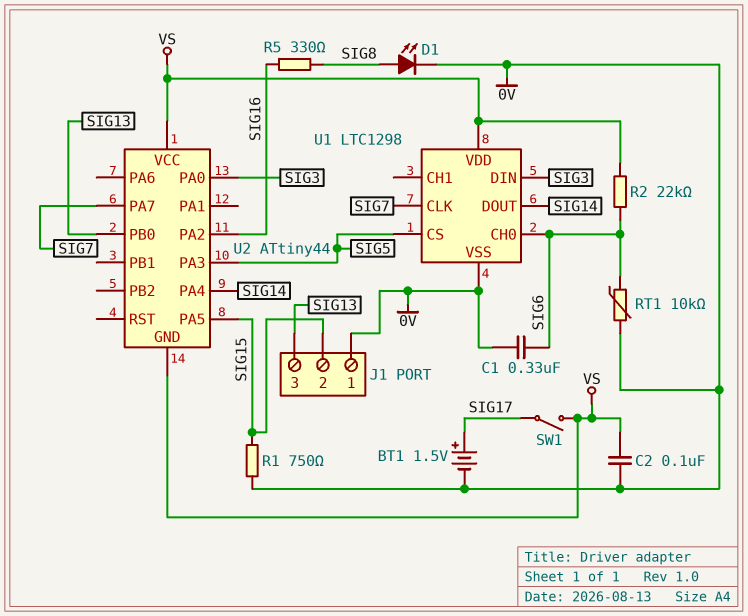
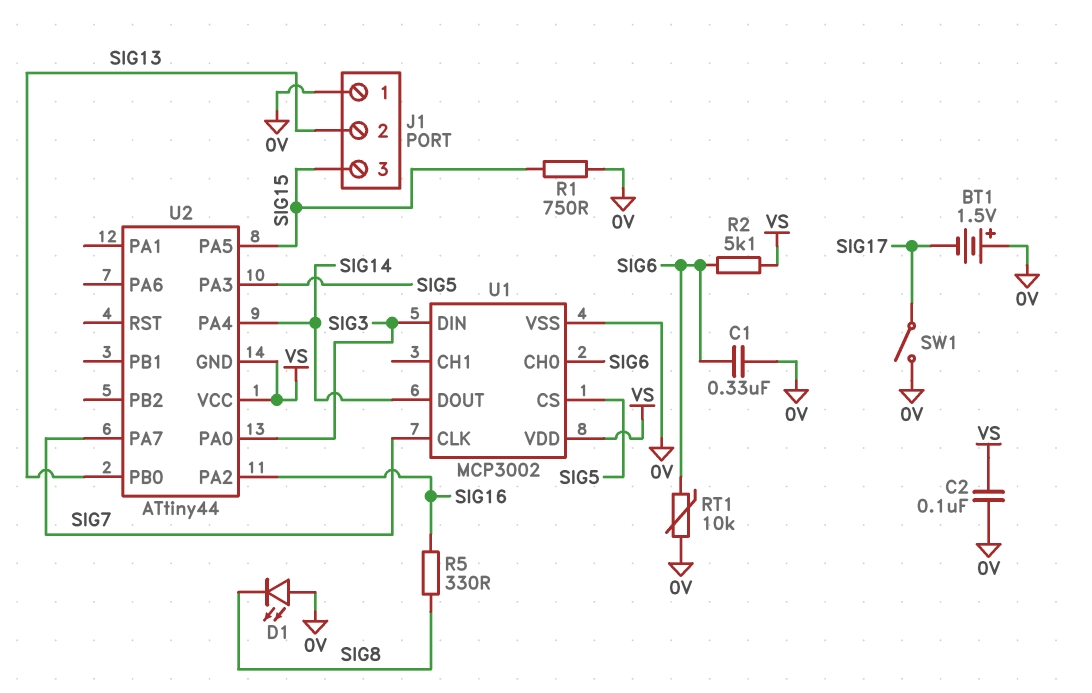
BT1: 1.5V (plus SIG17, minus 0V) -> 1.5V (plus 0V, minus SIG17)
D1: LED (A SIG8, K 0V) -> LED (A 0V, K SIG8)
J1 pin 2: SIG15 -> SIG13
J1 pin 3: SIG13 -> SIG15
R2: 22k (SIG6, VS) -> 5.1k (SIG6, VS)
SW1: switch (SIG17, VS) -> switch (0V, SIG17)
U1: LTC1298 -> MCP3002

